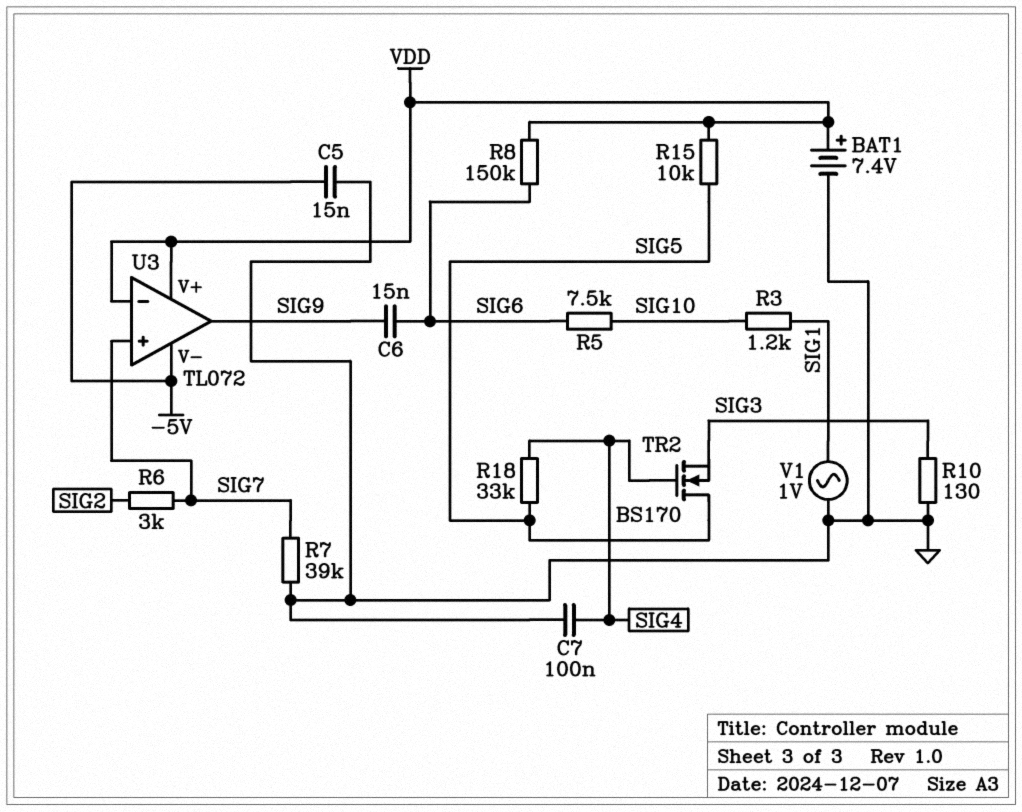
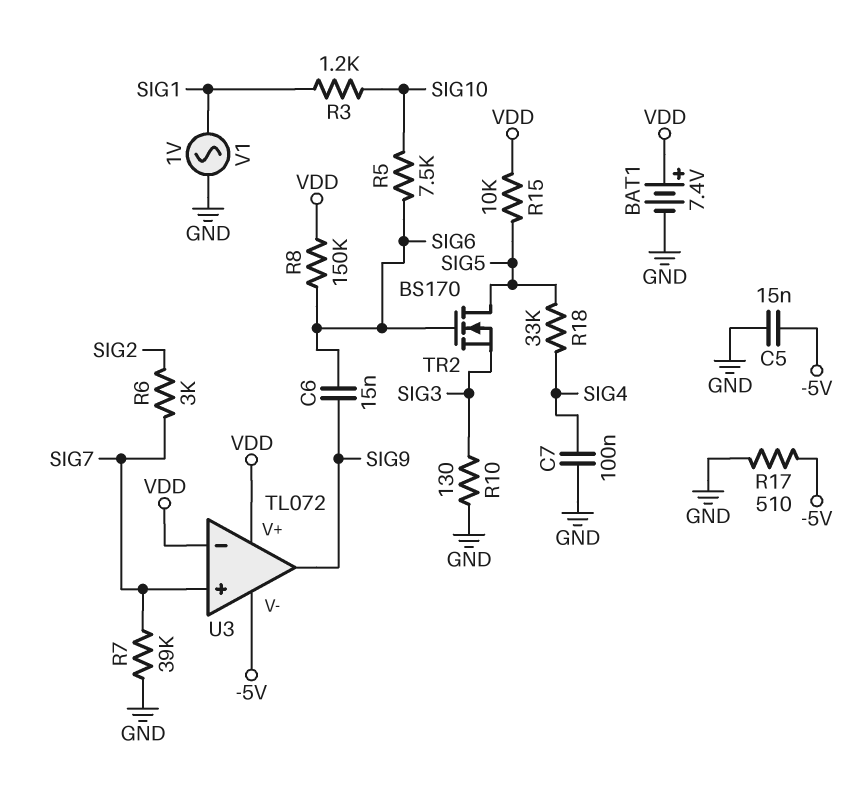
R17: none -> 510 (-5V, GND)
TR2: NMOS BS170 (G SIG4, D SIG5, S SIG3) -> NMOS BS170 (G SIG6, D SIG5, S SIG3)

